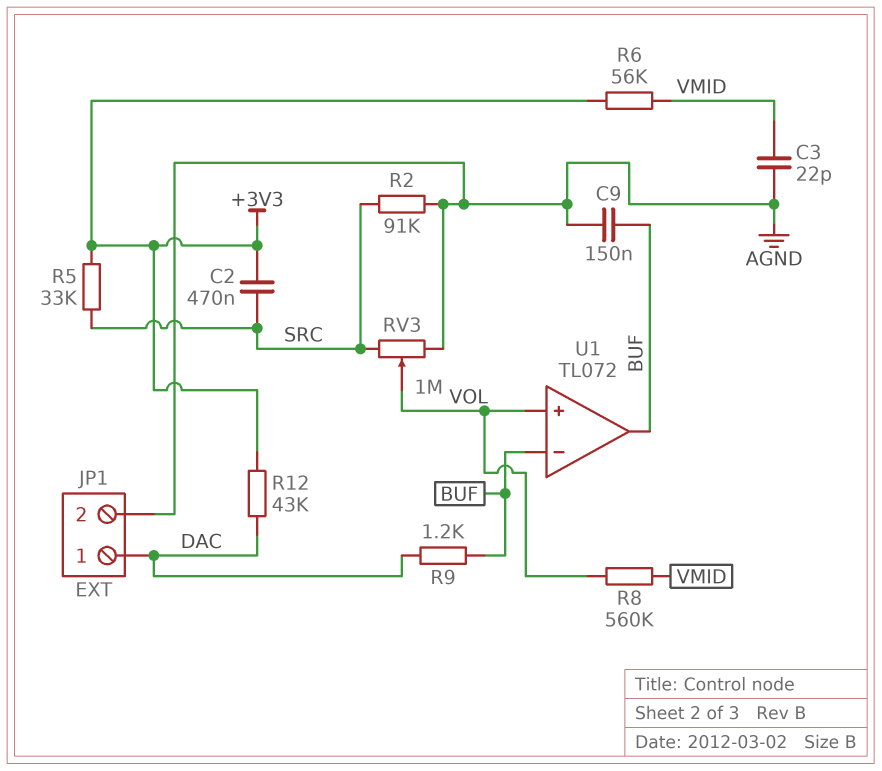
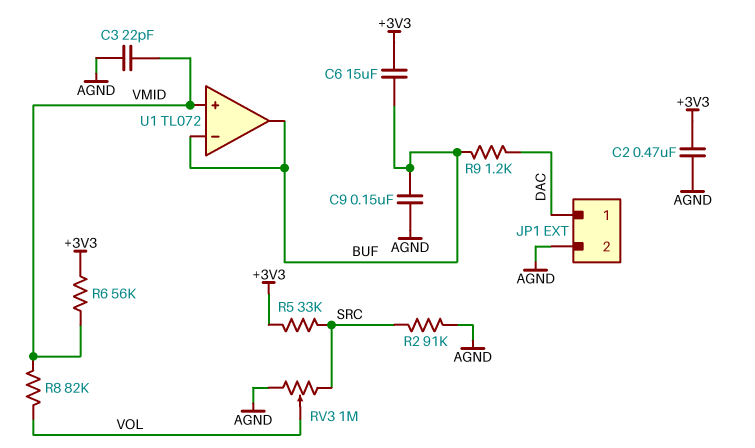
C2: 470nF (+3V3, SRC) -> 470nF (+3V3, AGND)
C6: none -> 15uF (+3V3, BUF)
R8: 560k (VMID, VOL) -> 82k (VMID, VOL)
R12: 43k (+3V3, DAC) -> none
U1 pin in+: VOL -> VMID

